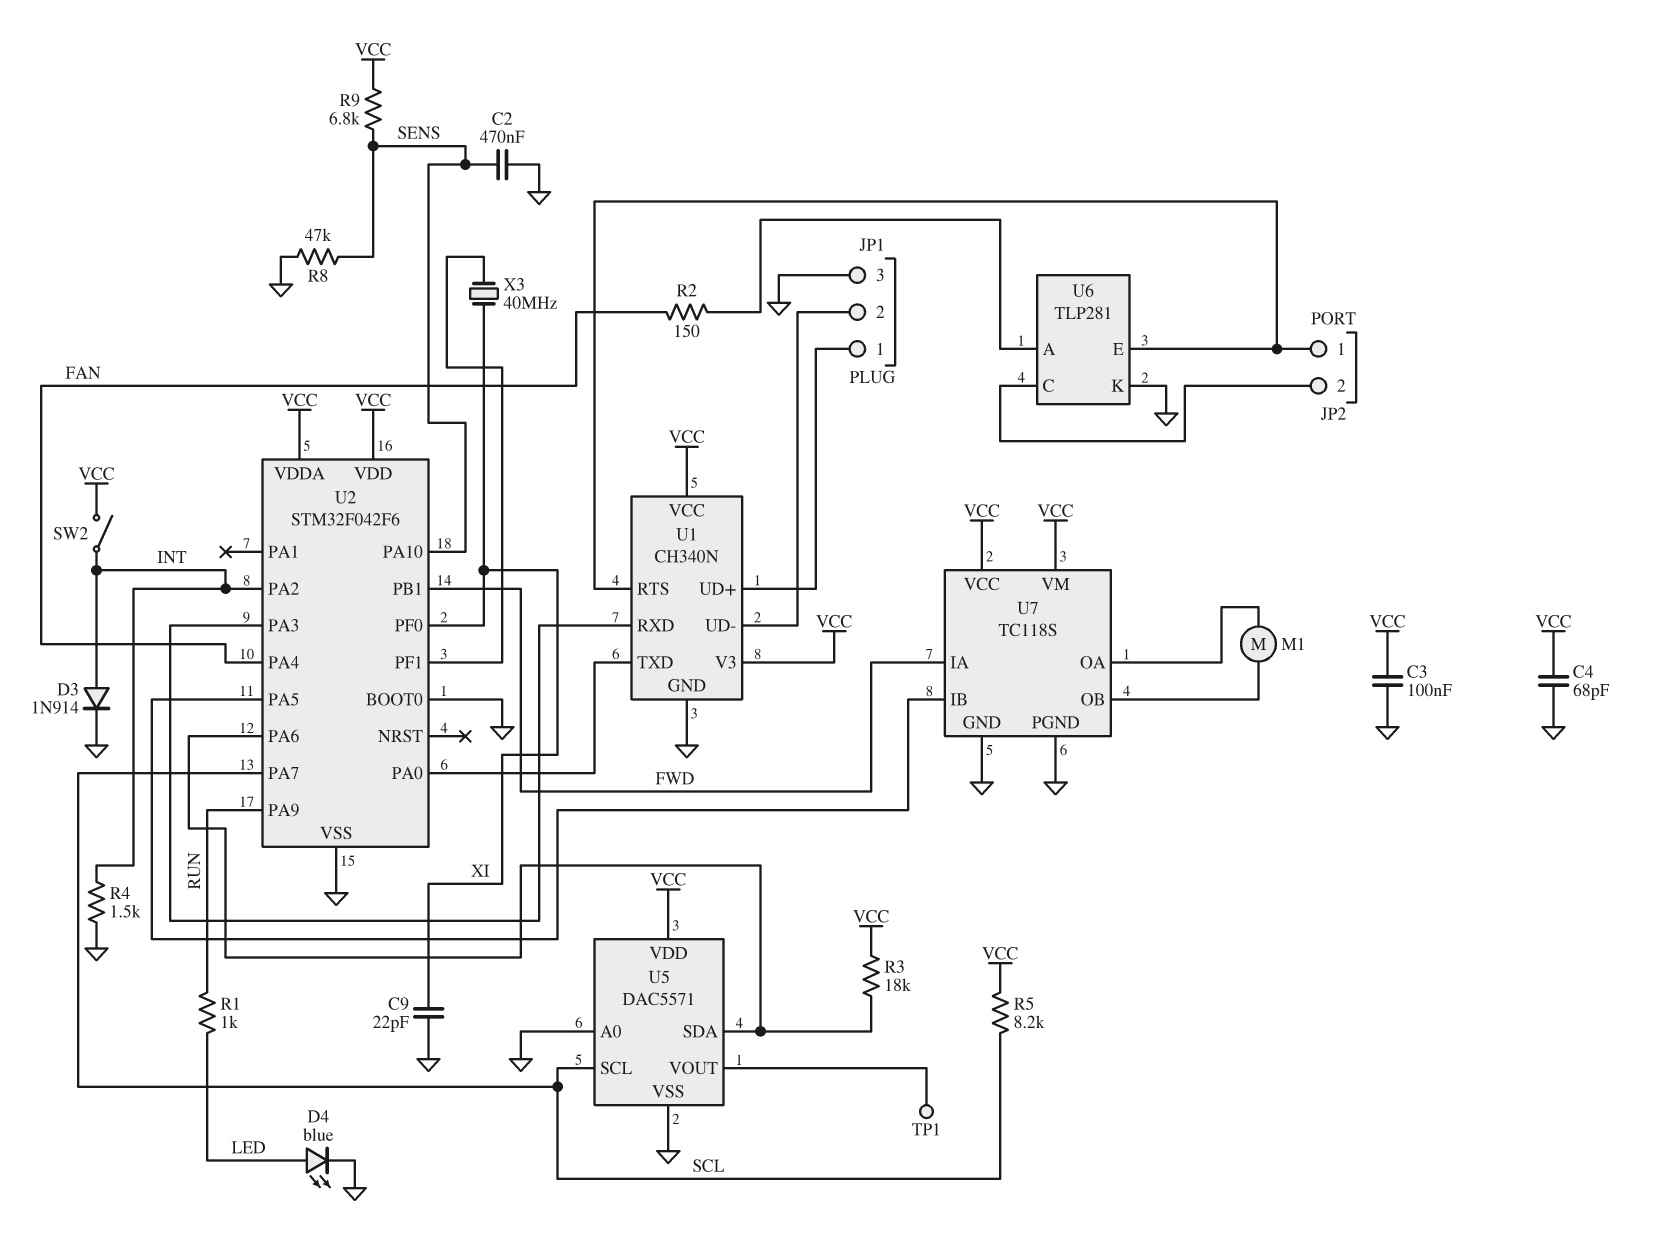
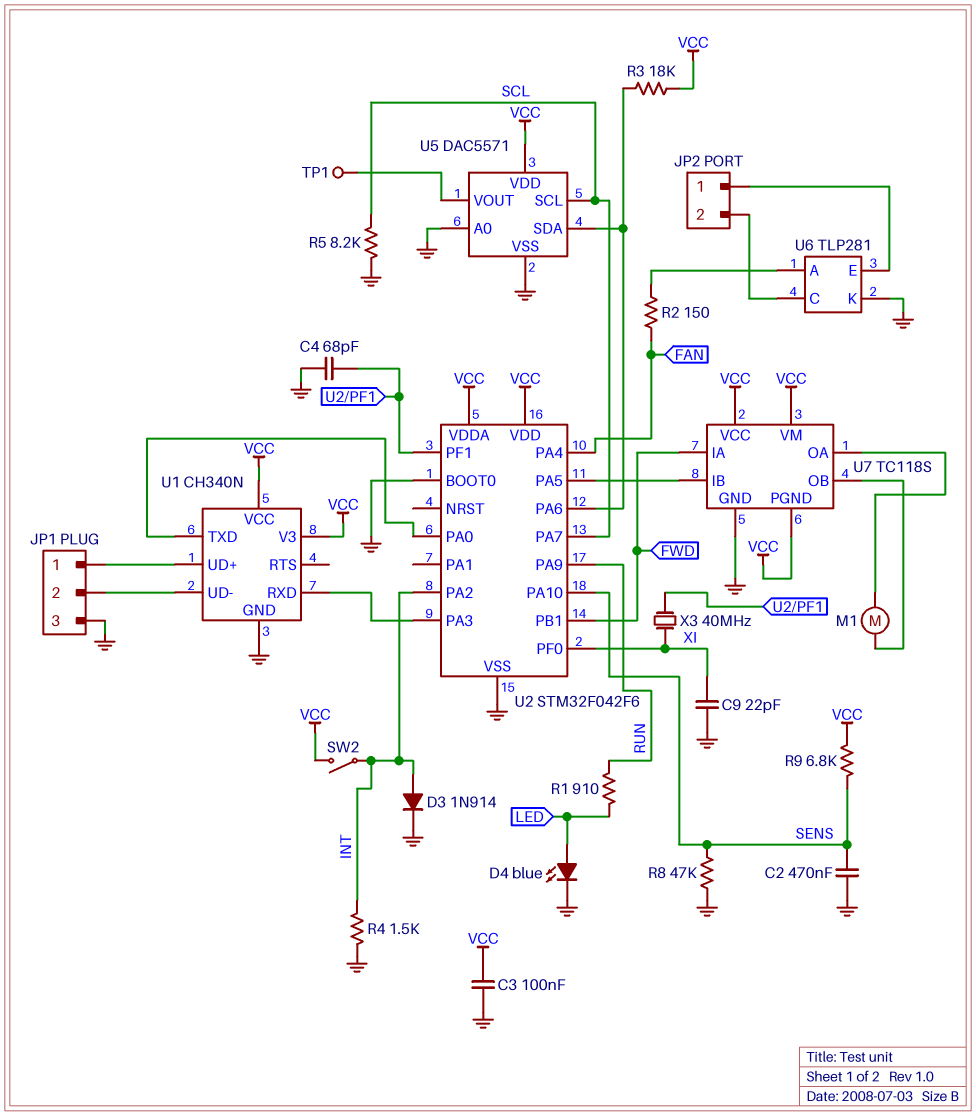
C4: 68pF (GND, VCC) -> 68pF (GND, U2/PF1)
R1: 1k (LED, RUN) -> 910 (LED, RUN)
R5: 8.2k (SCL, VCC) -> 8.2k (GND, SCL)
U1 pin RTS: JP2/1 -> none
U7 pin PGND: GND -> VCC

